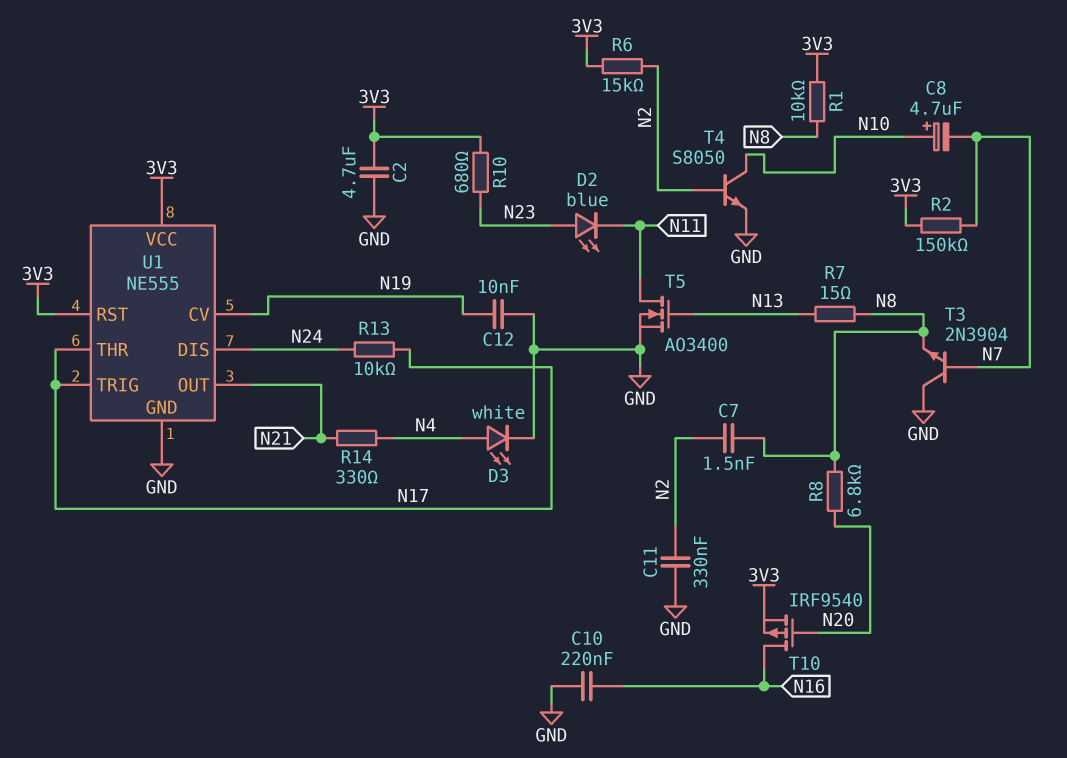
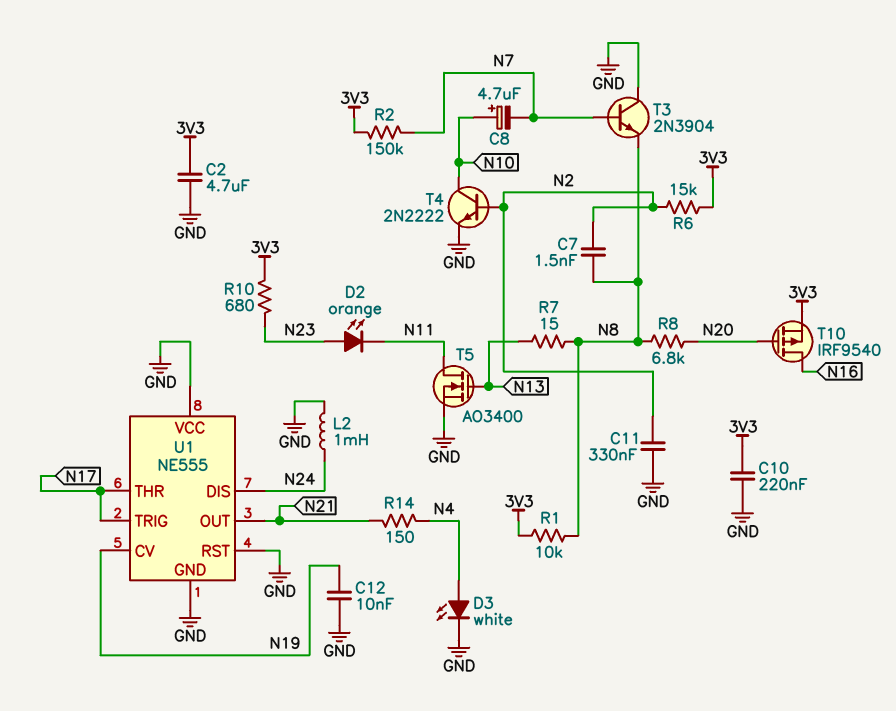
C10: 220nF (GND, N16) -> 220nF (3V3, GND)
D2: LED blue (A N23, K N11) -> LED orange (A N23, K N11)
L2: none -> 1mH (GND, N24)
R13: 10k (N17, N24) -> none
R14: 330 (N4, N21) -> 150 (N4, N21)
T4: NPN S8050 (B N2, C N10, E GND) -> NPN 2N2222 (B N2, C N10, E GND)
U1 pin RST: 3V3 -> GND
U1 pin VCC: 3V3 -> GND

